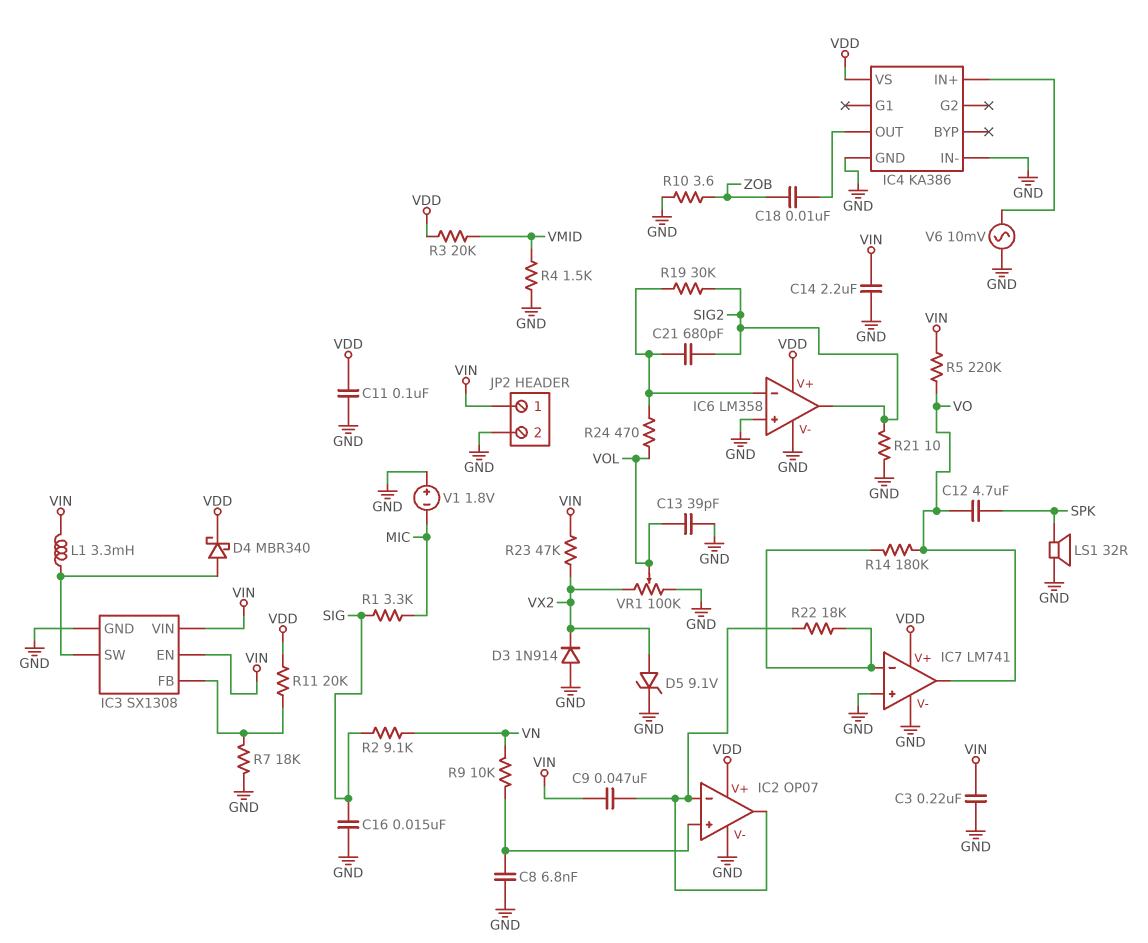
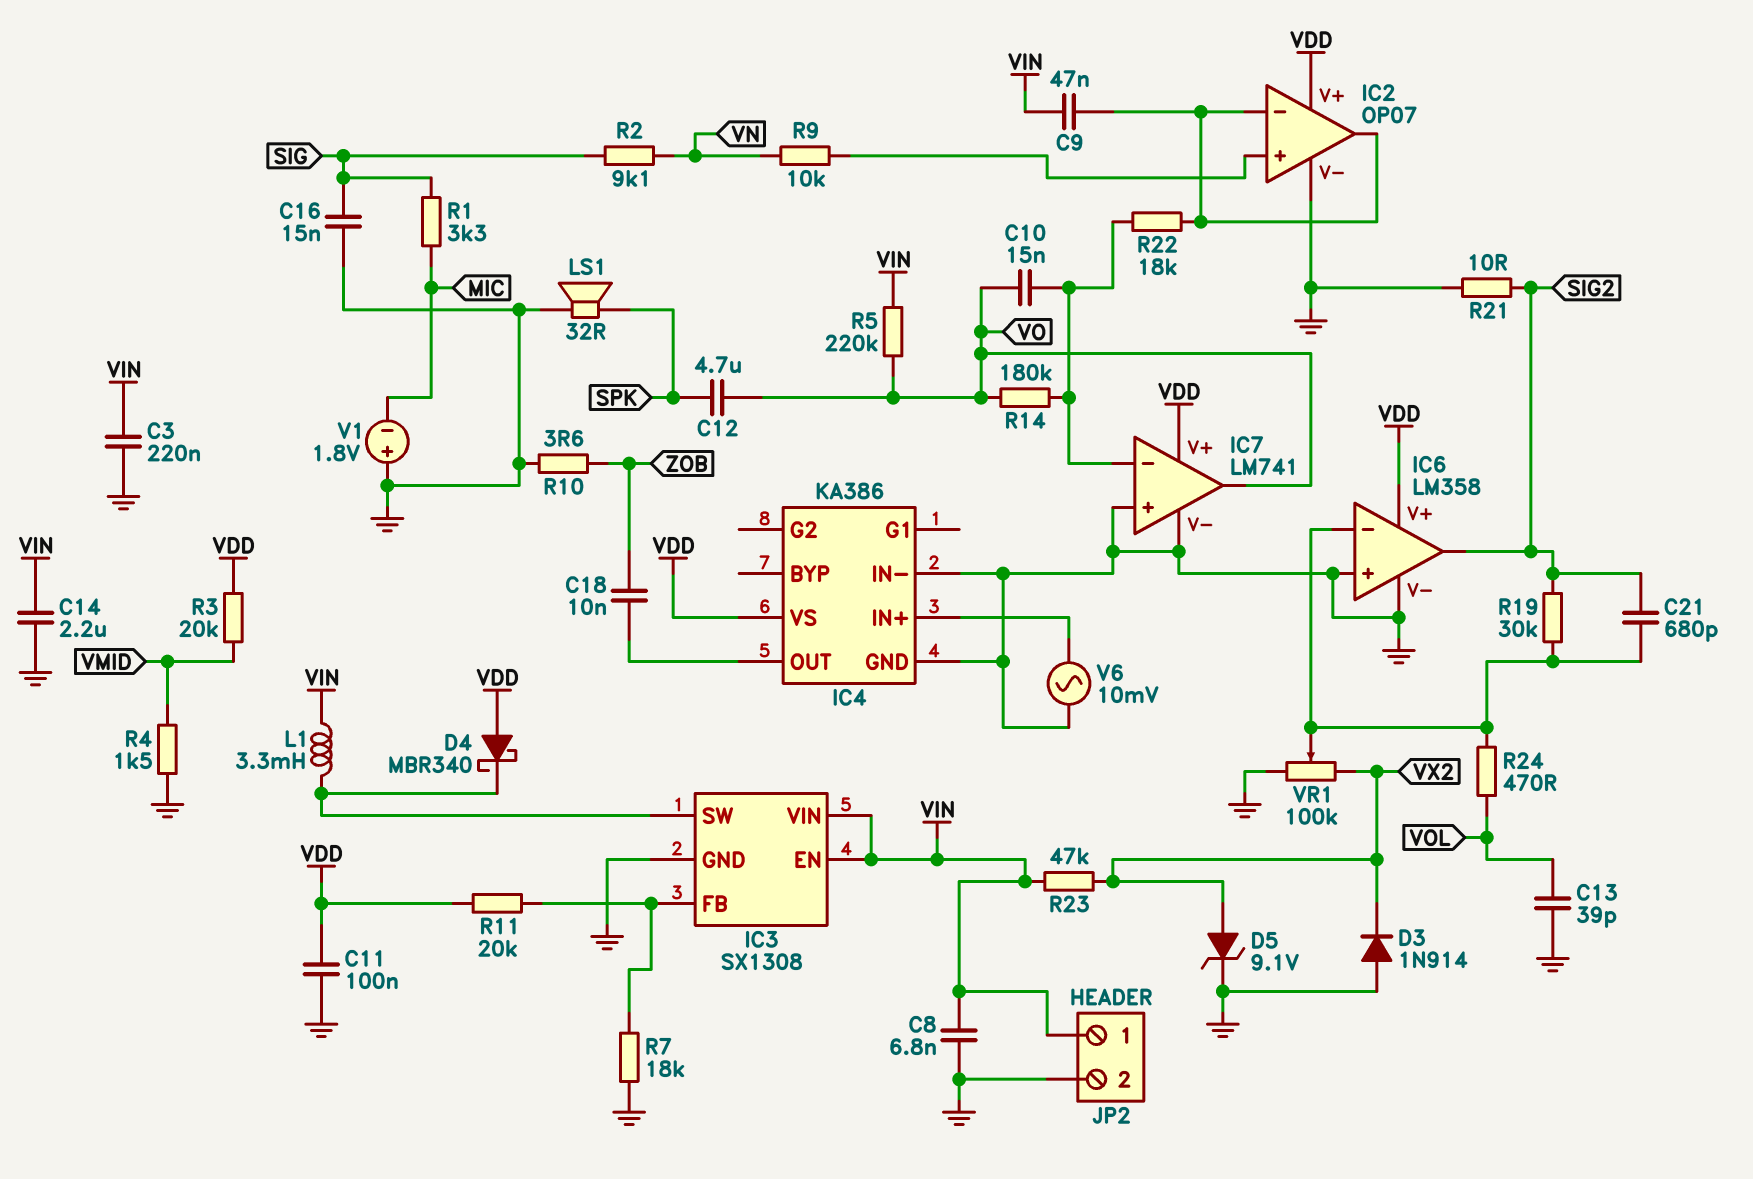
C8: 6.8nF (GND, IC2/in+) -> 6.8nF (GND, VIN)
C10: none -> 15nF (IC7/in-, VO)
D4: schottky MBR340 (A IC3/SW, K VDD) -> schottky MBR340 (A VDD, K IC3/SW)
VR1: 100k (GND, VX2, wiper VOL) -> 100k (GND, VX2, wiper IC6/in-)

